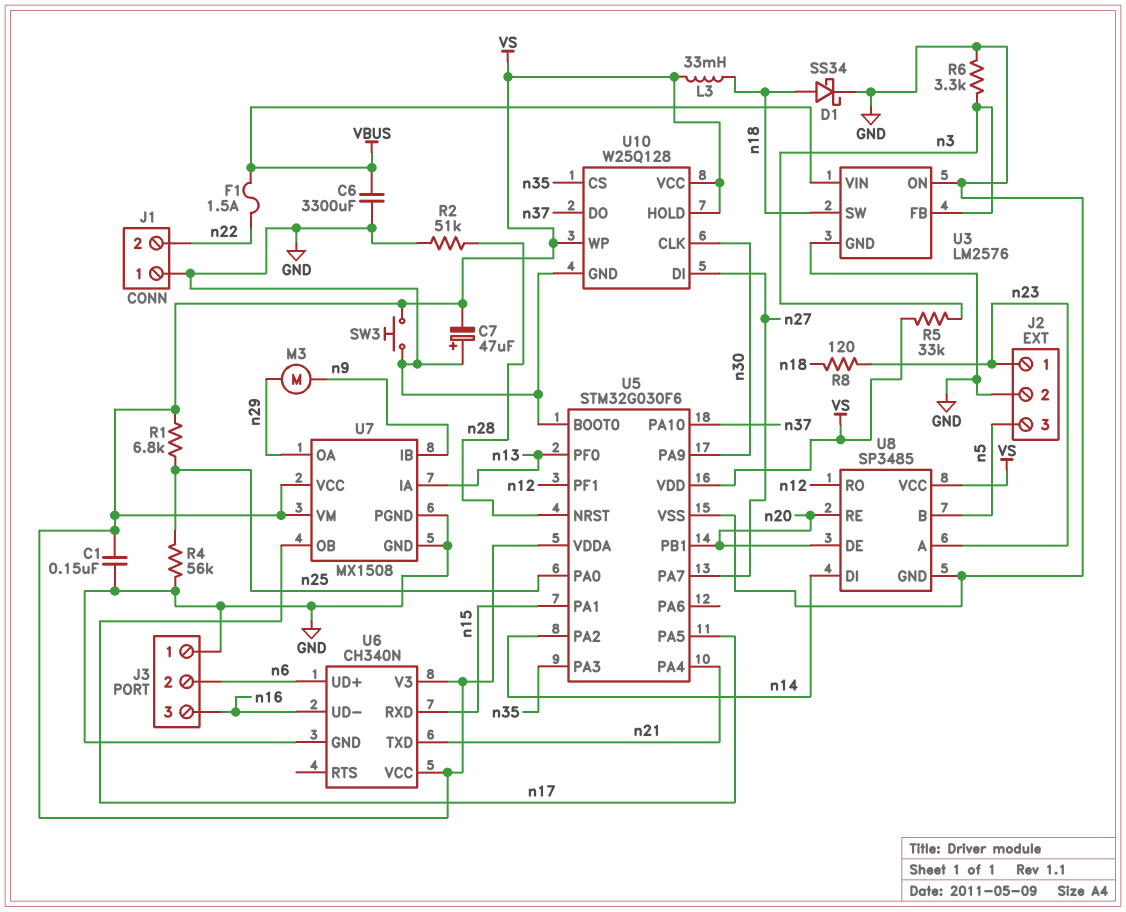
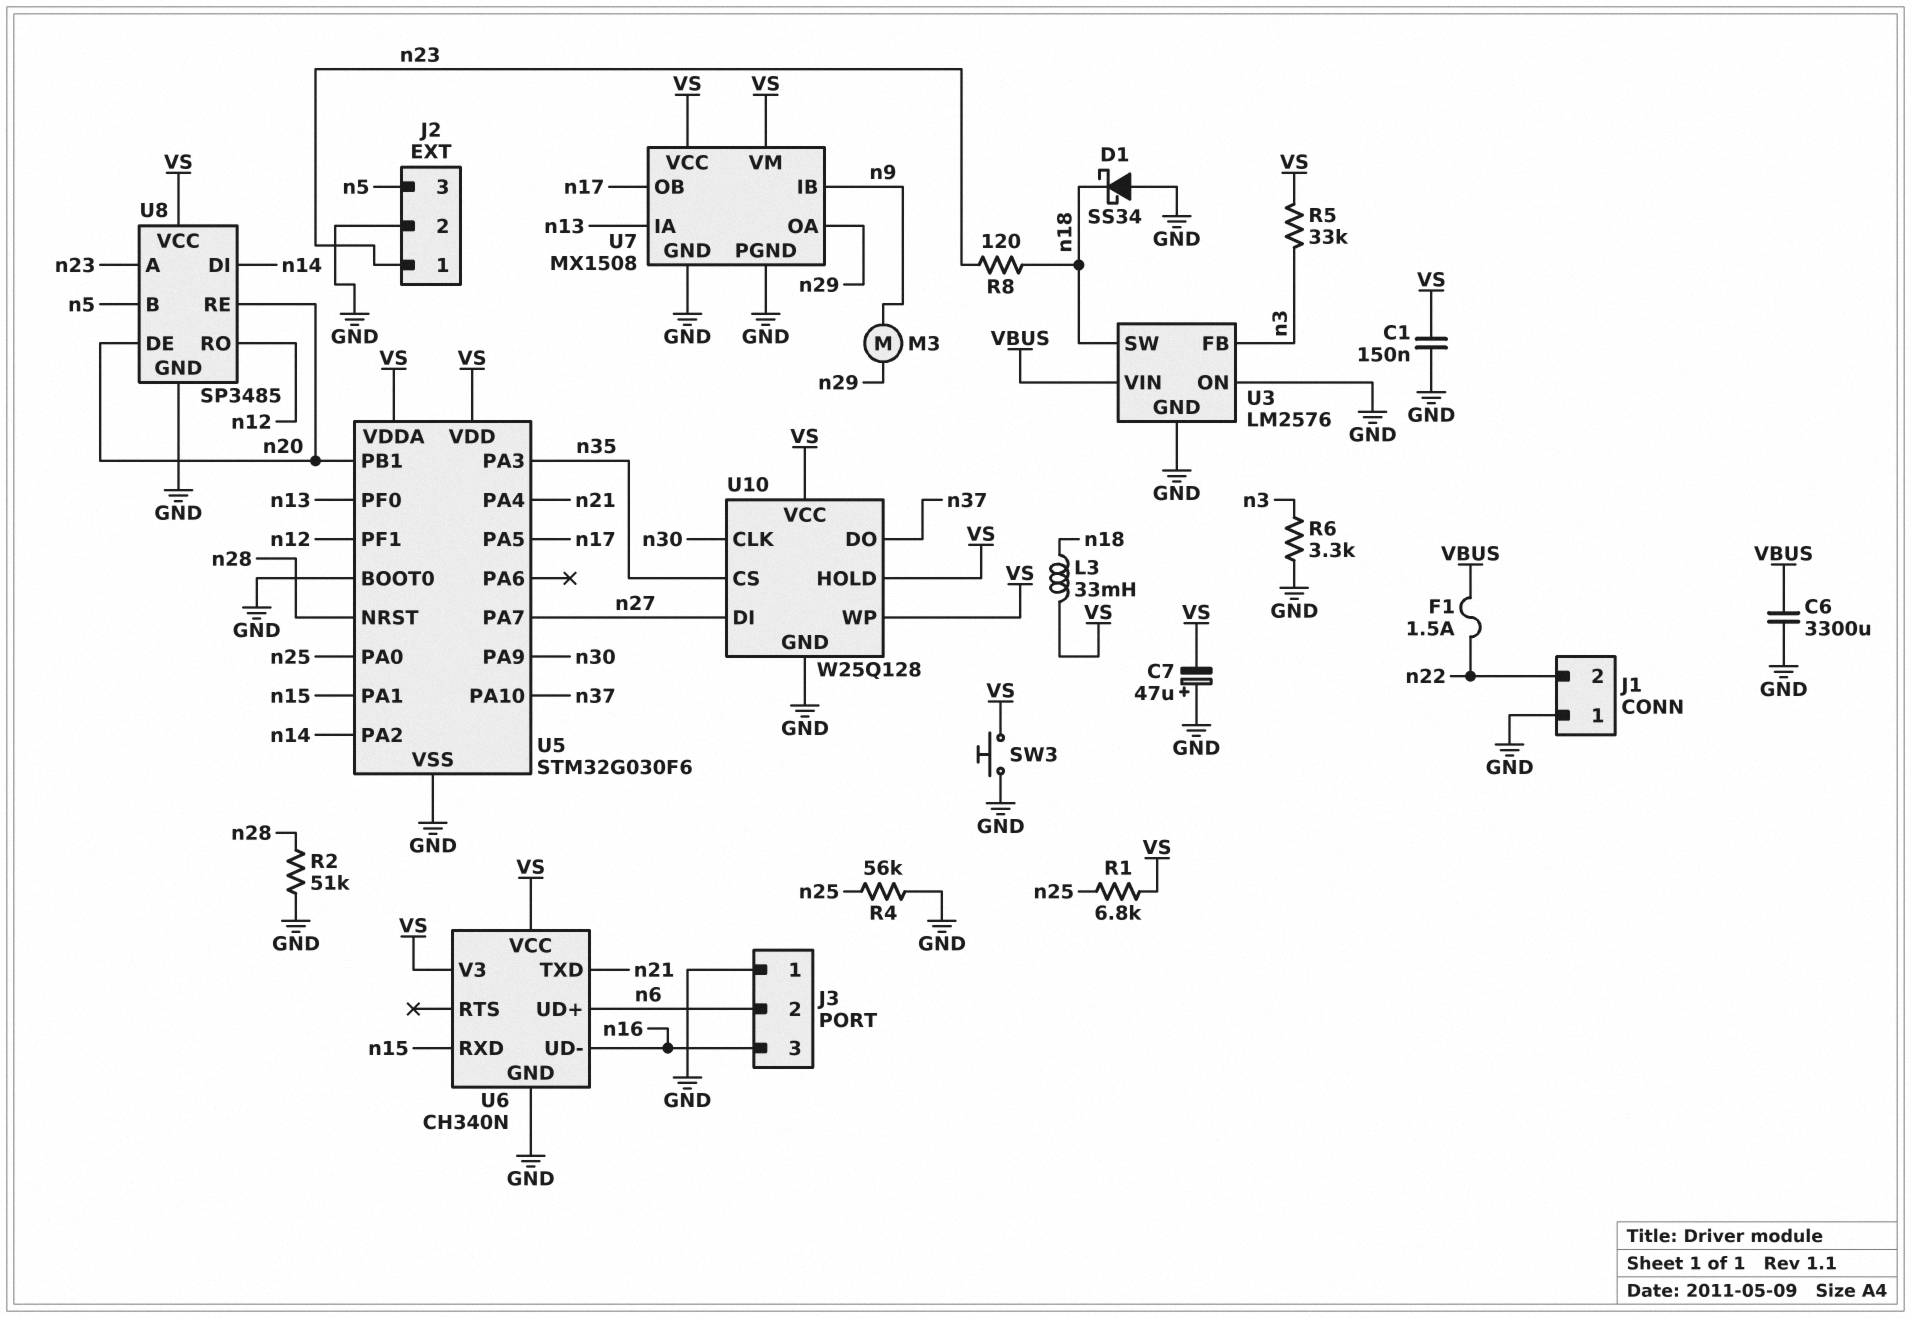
D1: schottky SS34 (A n18, K GND) -> schottky SS34 (A GND, K n18)

